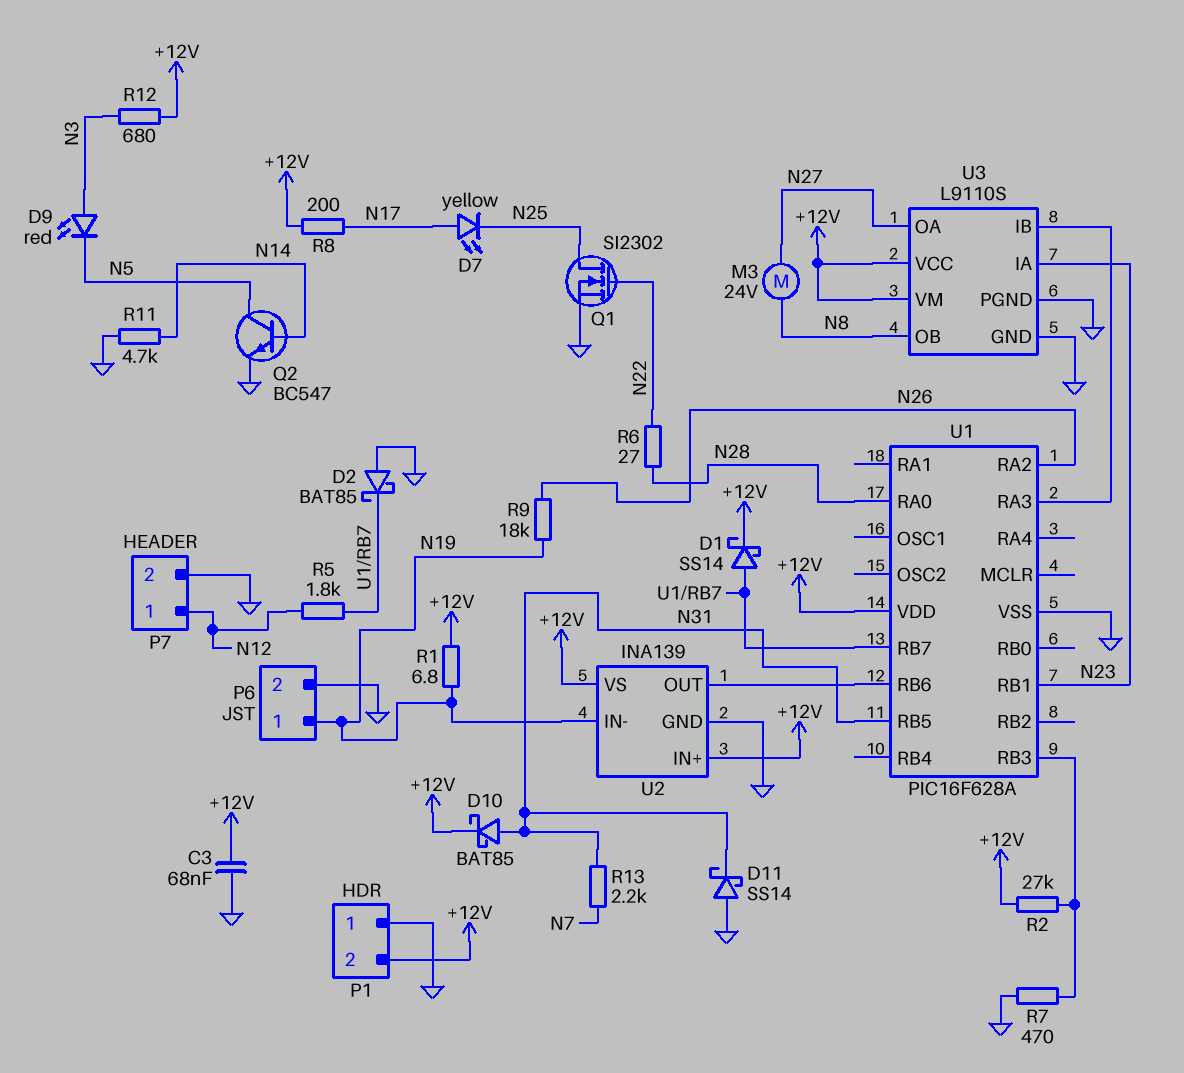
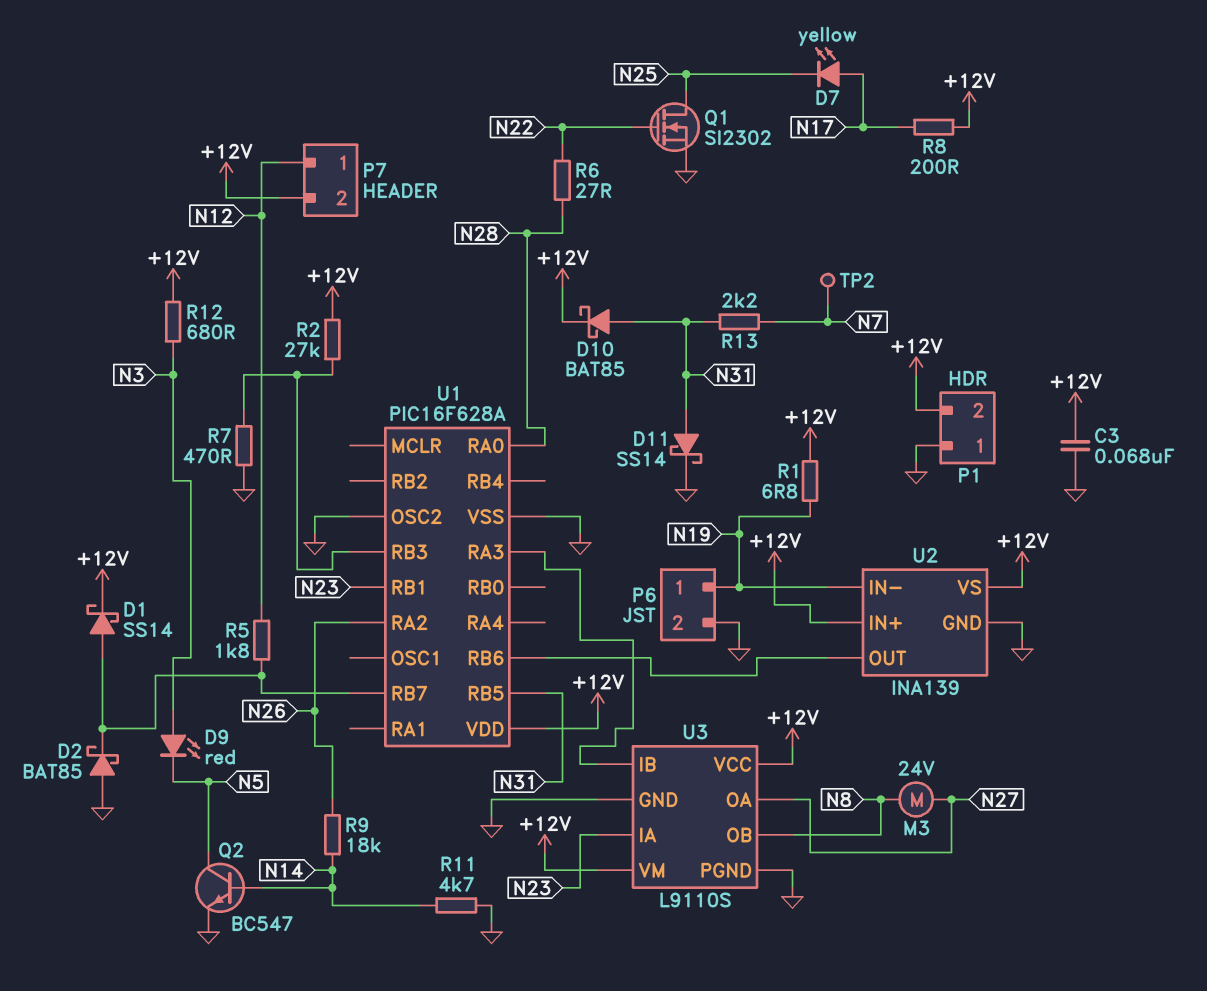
D11: schottky SS14 (A GND, K N31) -> schottky SS14 (A N31, K GND)
P7 pin 2: GND -> +12V
R9: 18k (N19, N26) -> 18k (N14, N26)
TP2: none -> test point (N7)
U1 pin OSC2: none -> GND

